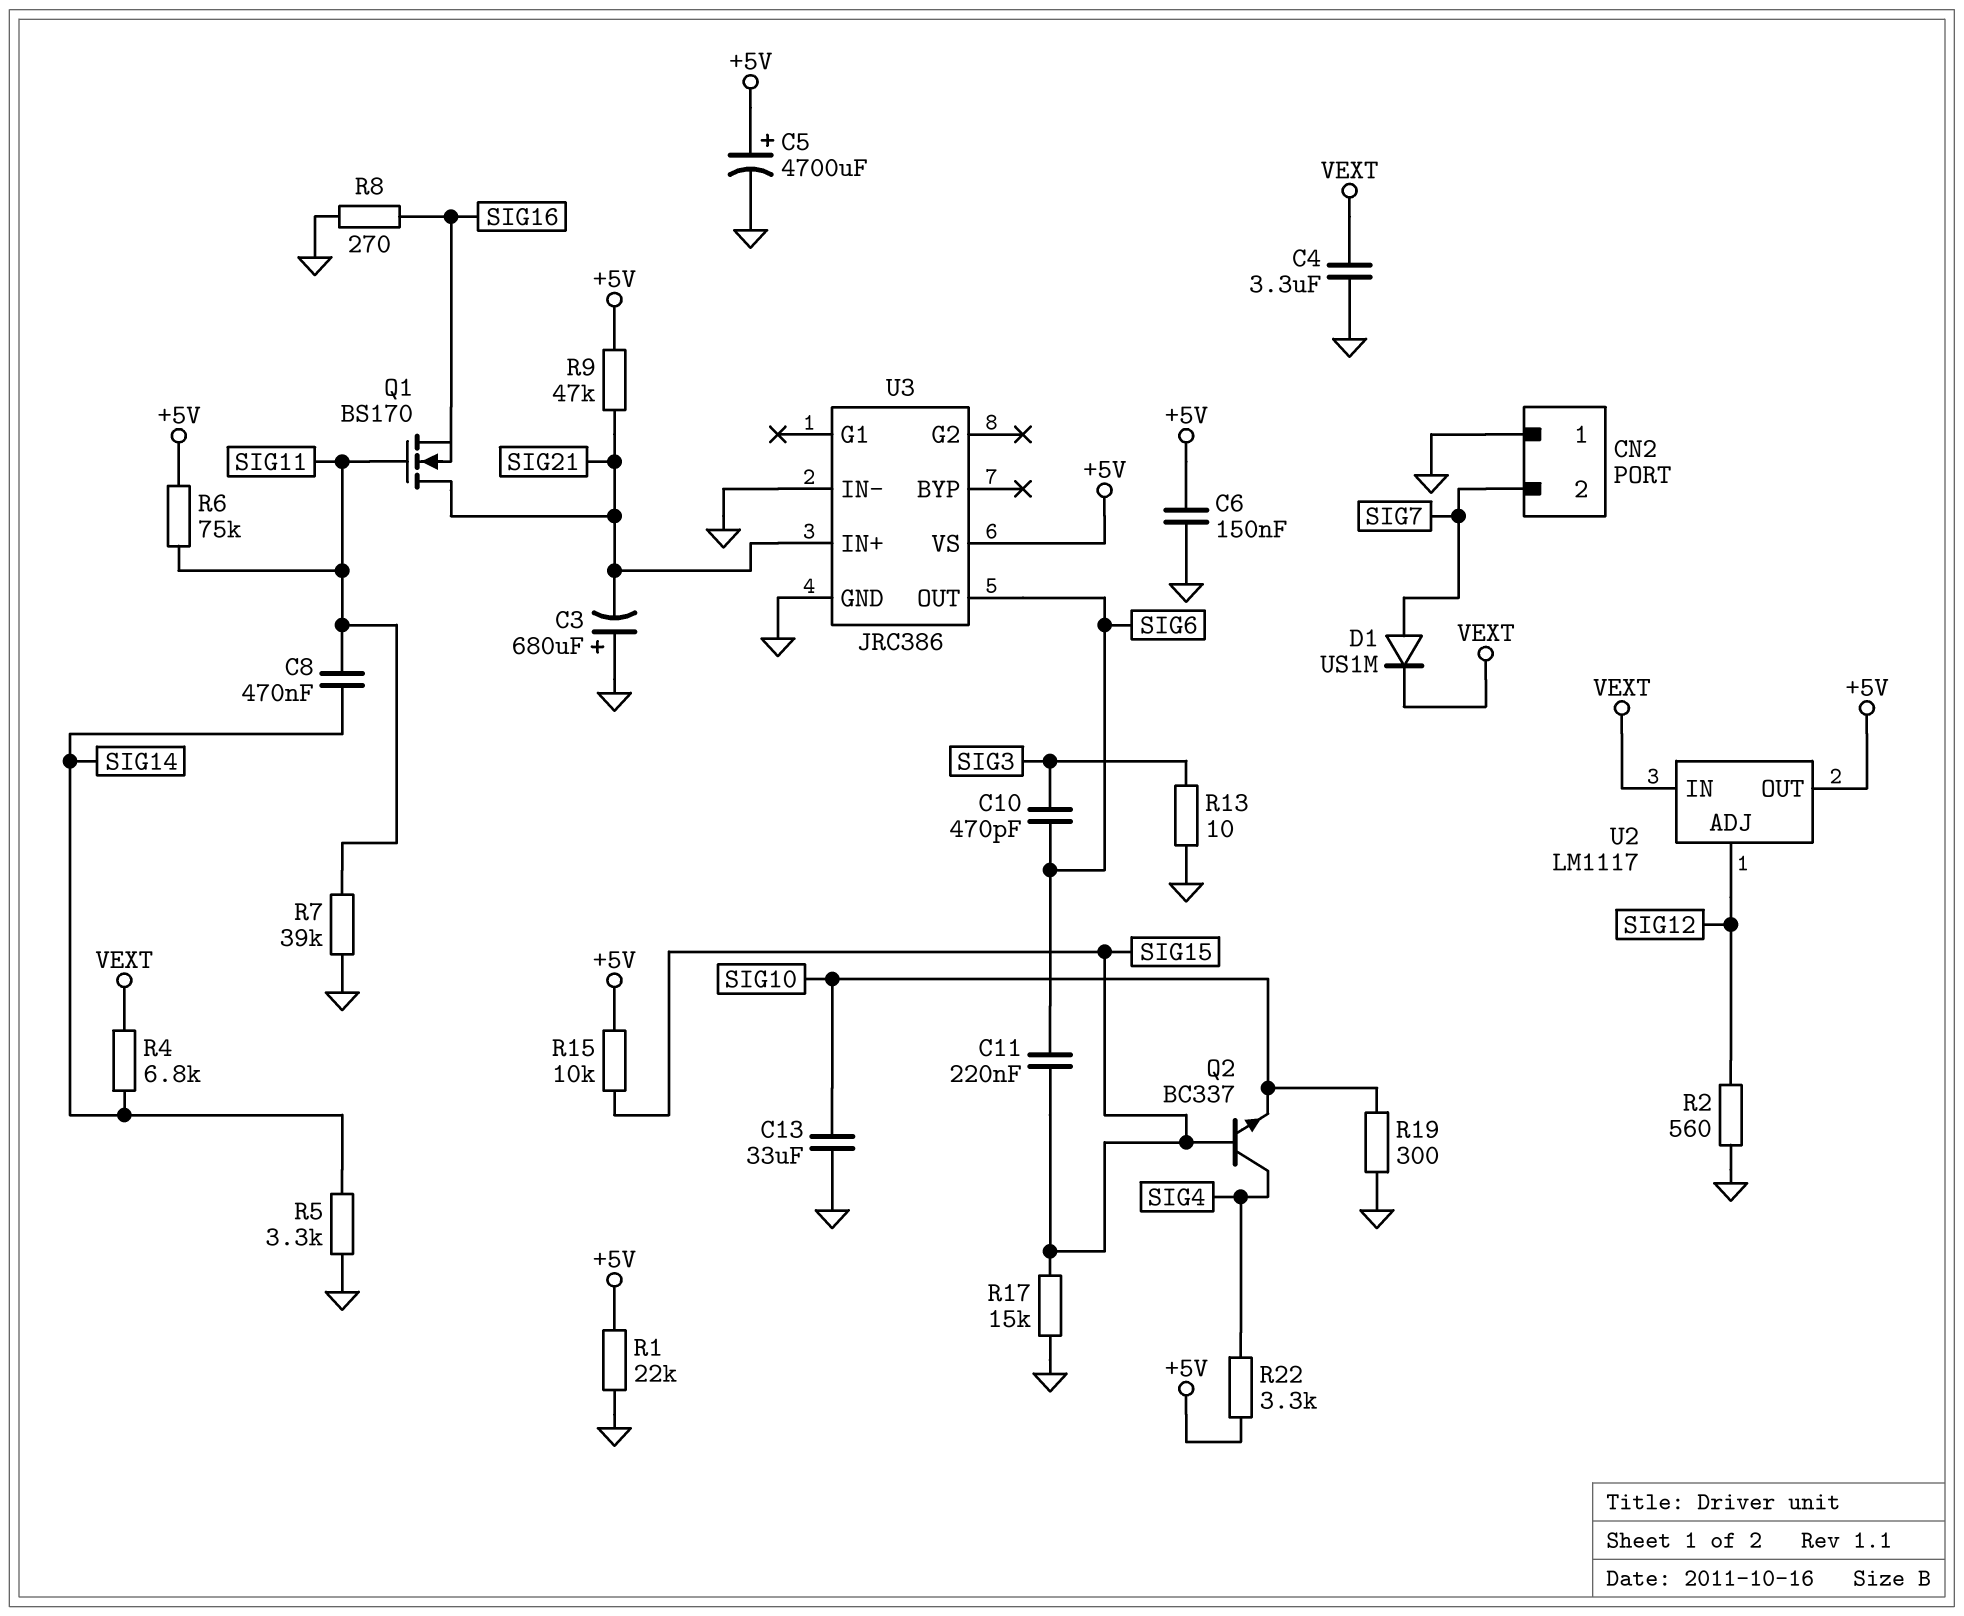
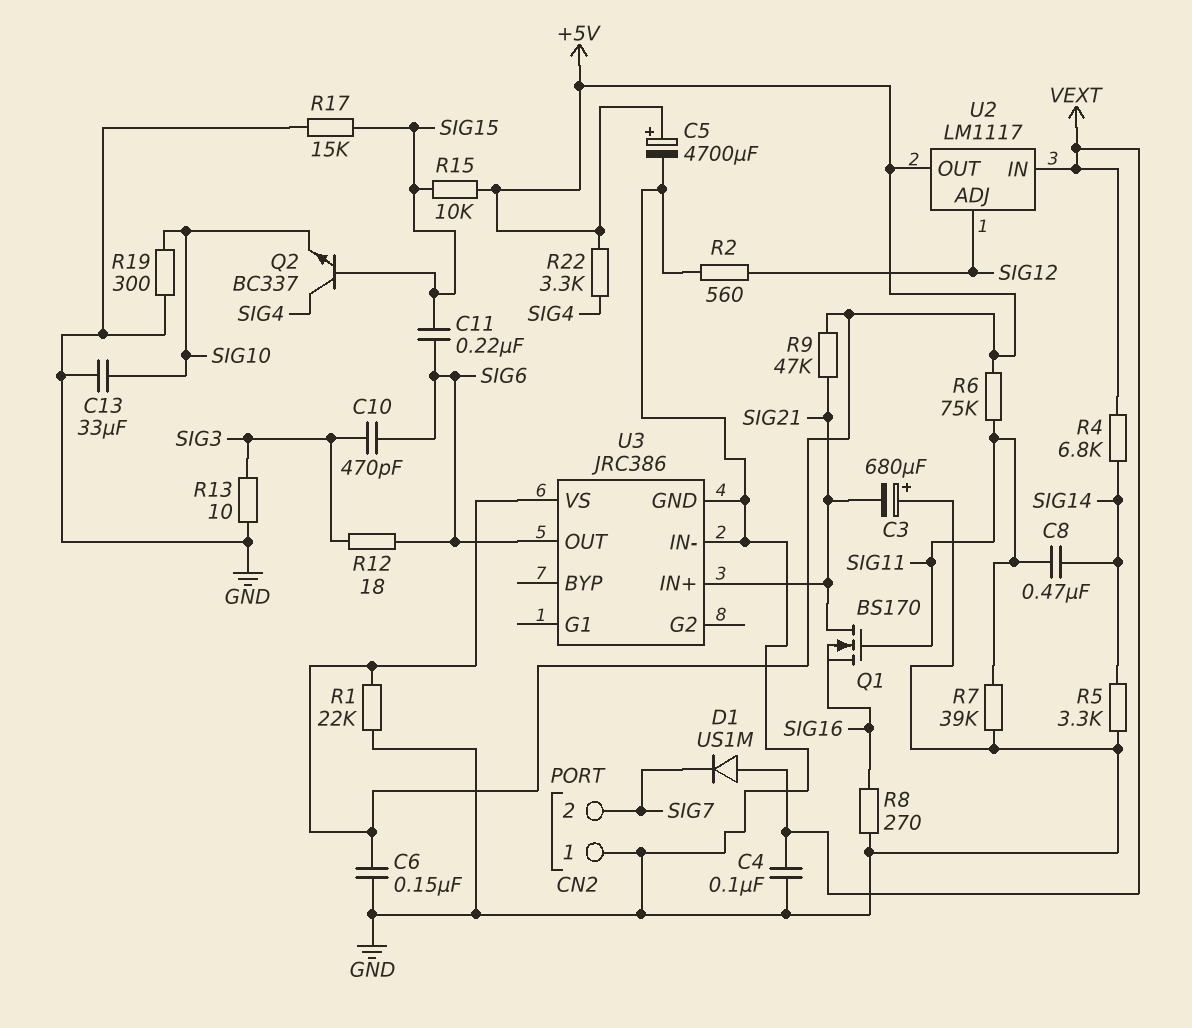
C4: 3.3uF (GND, VEXT) -> 100nF (GND, VEXT)
D1: diode US1M (A SIG7, K VEXT) -> diode US1M (A VEXT, K SIG7)
R12: none -> 18 (SIG3, SIG6)

